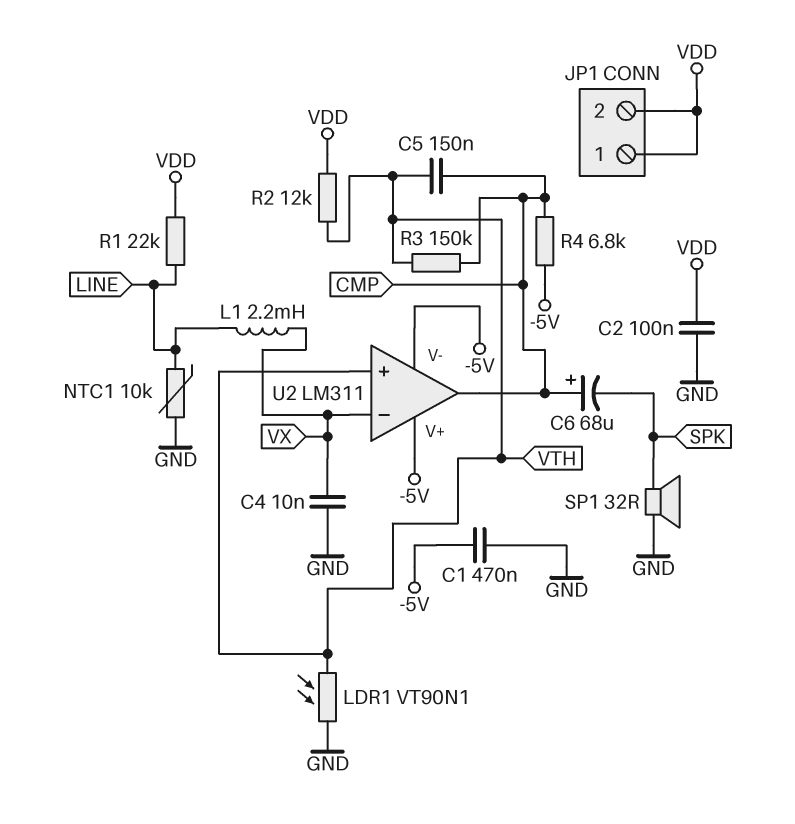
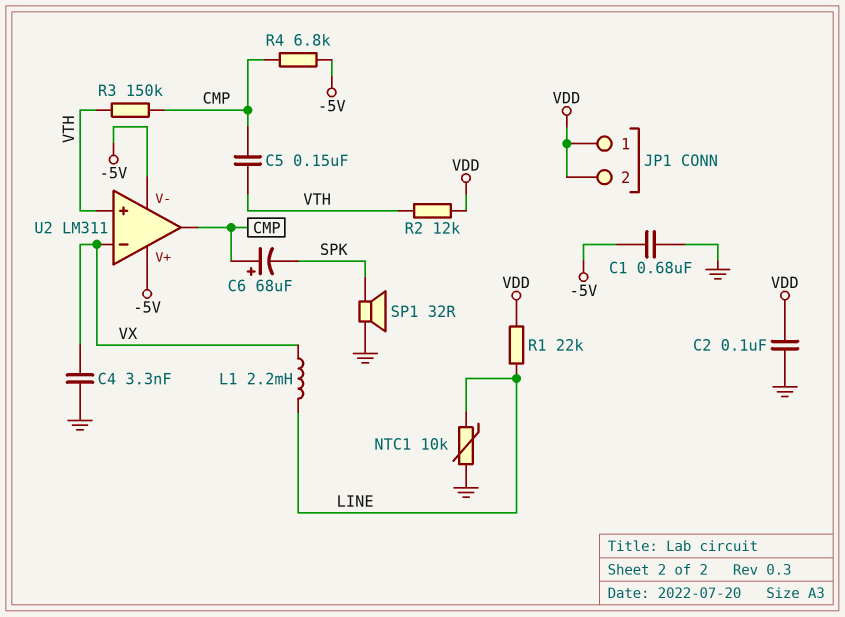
C1: 470nF (-5V, GND) -> 680nF (-5V, GND)
C4: 10nF (GND, VX) -> 3.3nF (GND, VX)
LDR1: VT90N1 (GND, VTH) -> none

